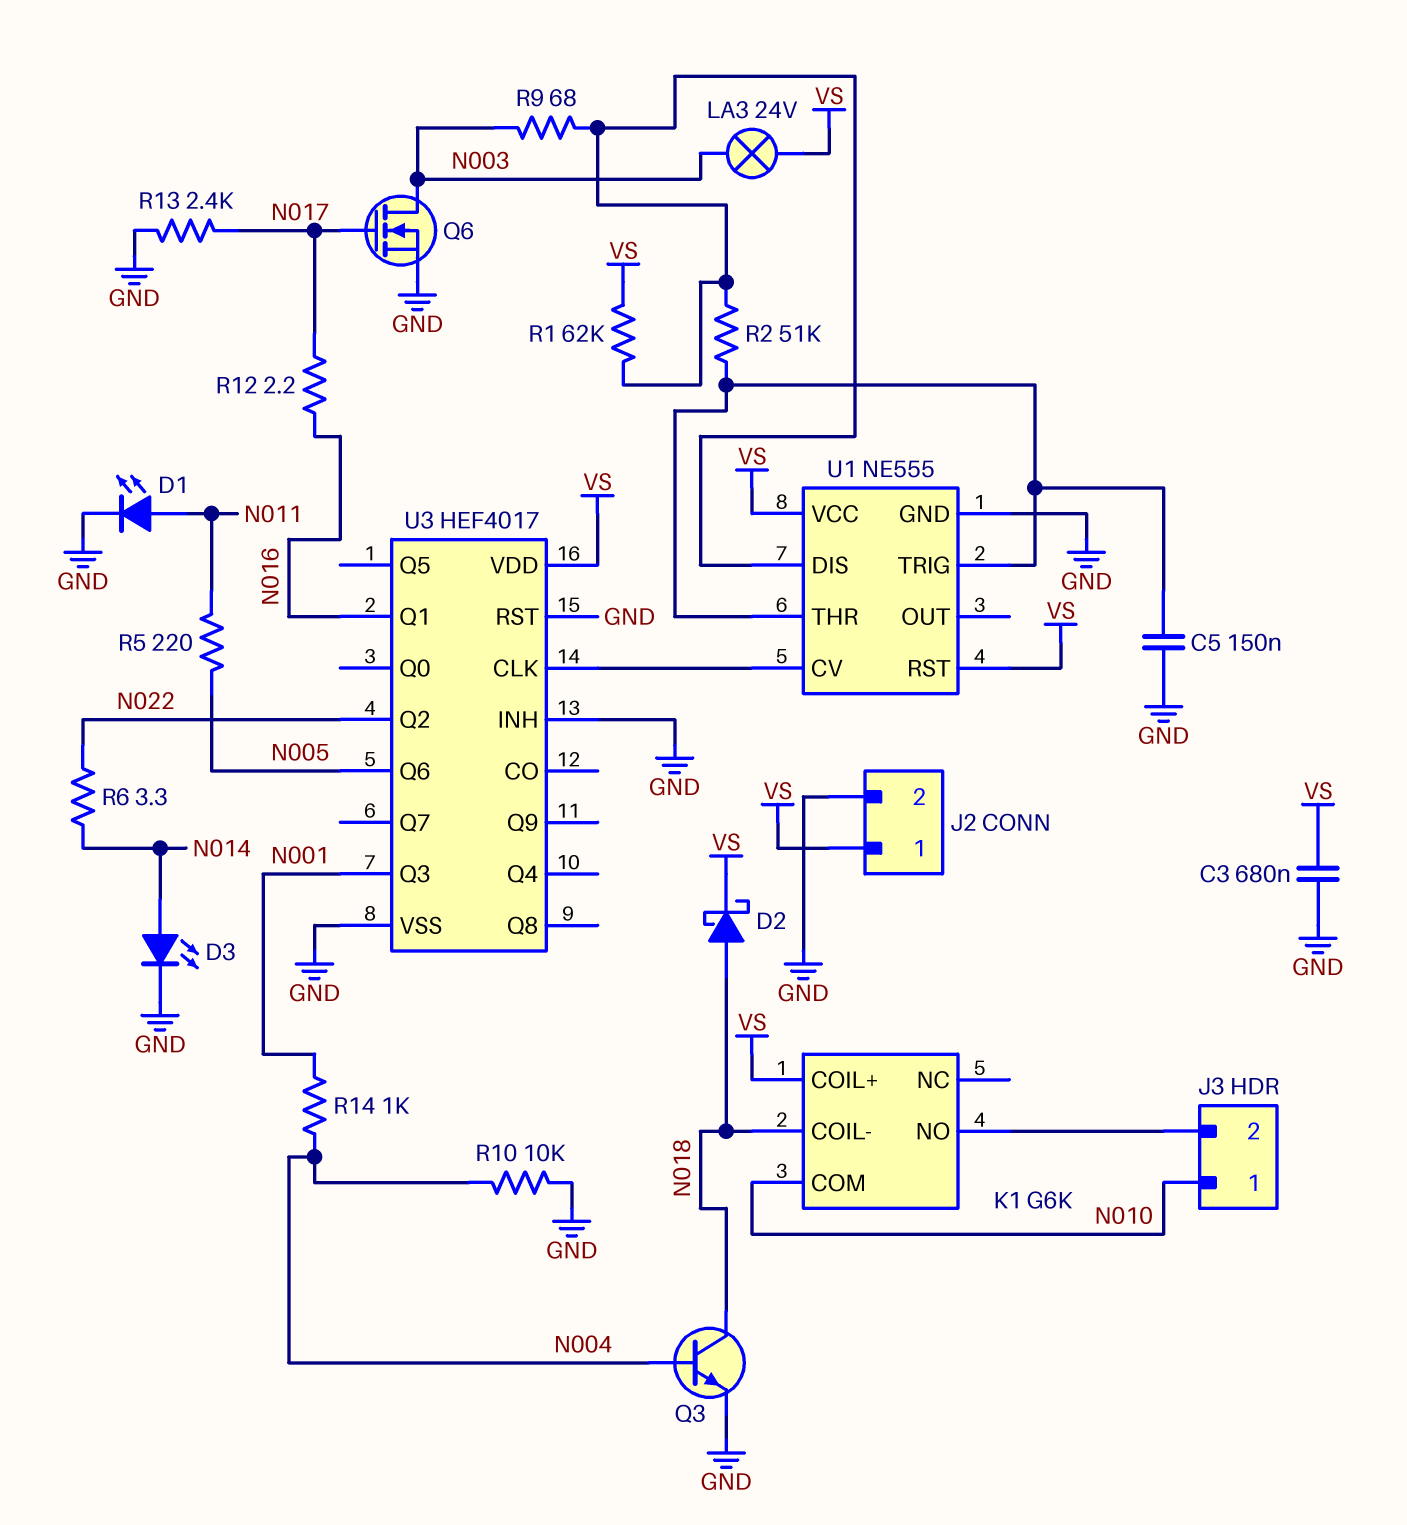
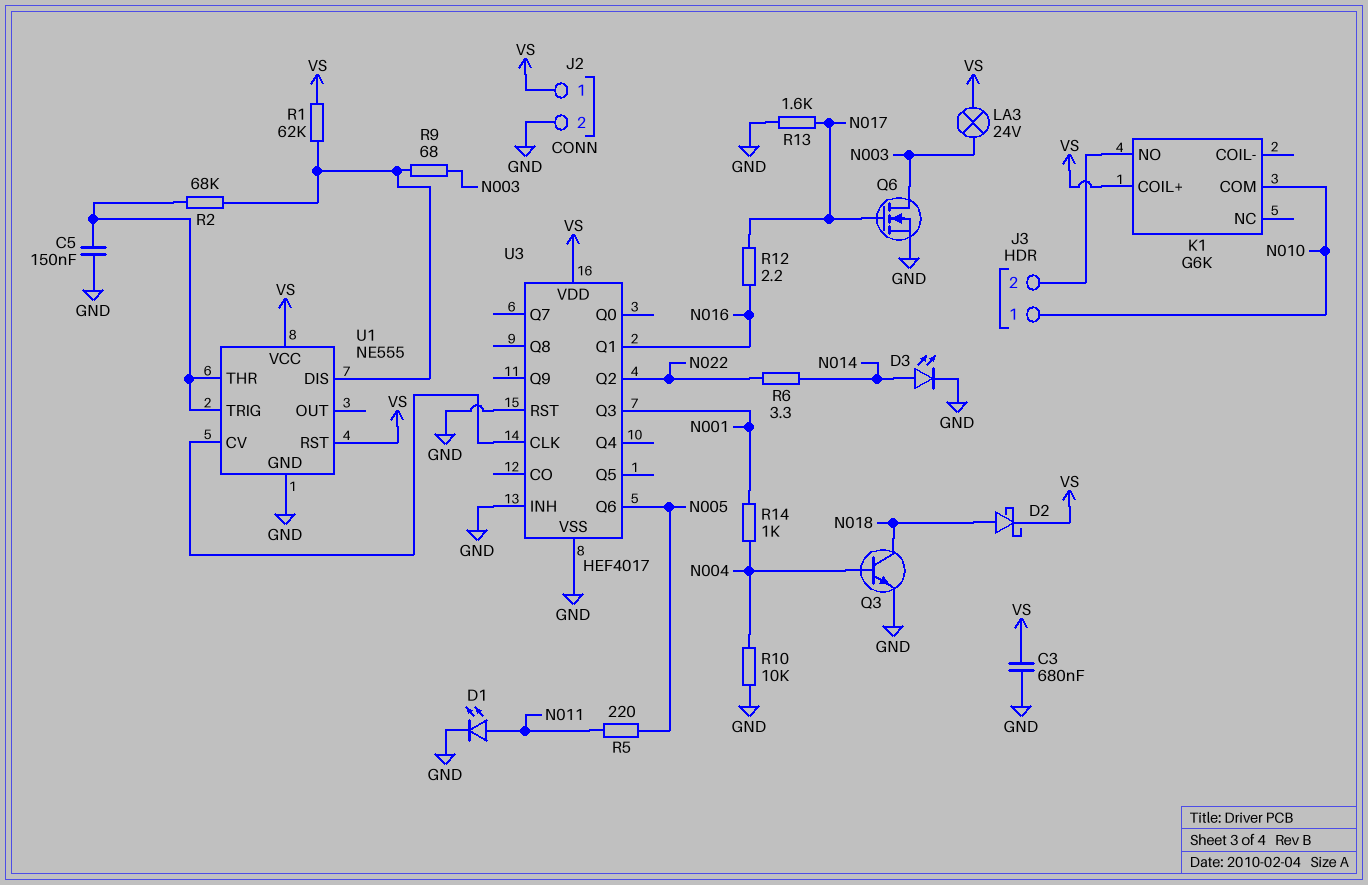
K1 pin COIL-: N018 -> none
R2: 51k (U1/DIS, U1/THR) -> 68k (U1/DIS, U1/THR)
R13: 2.4k (GND, N017) -> 1.6k (GND, N017)

